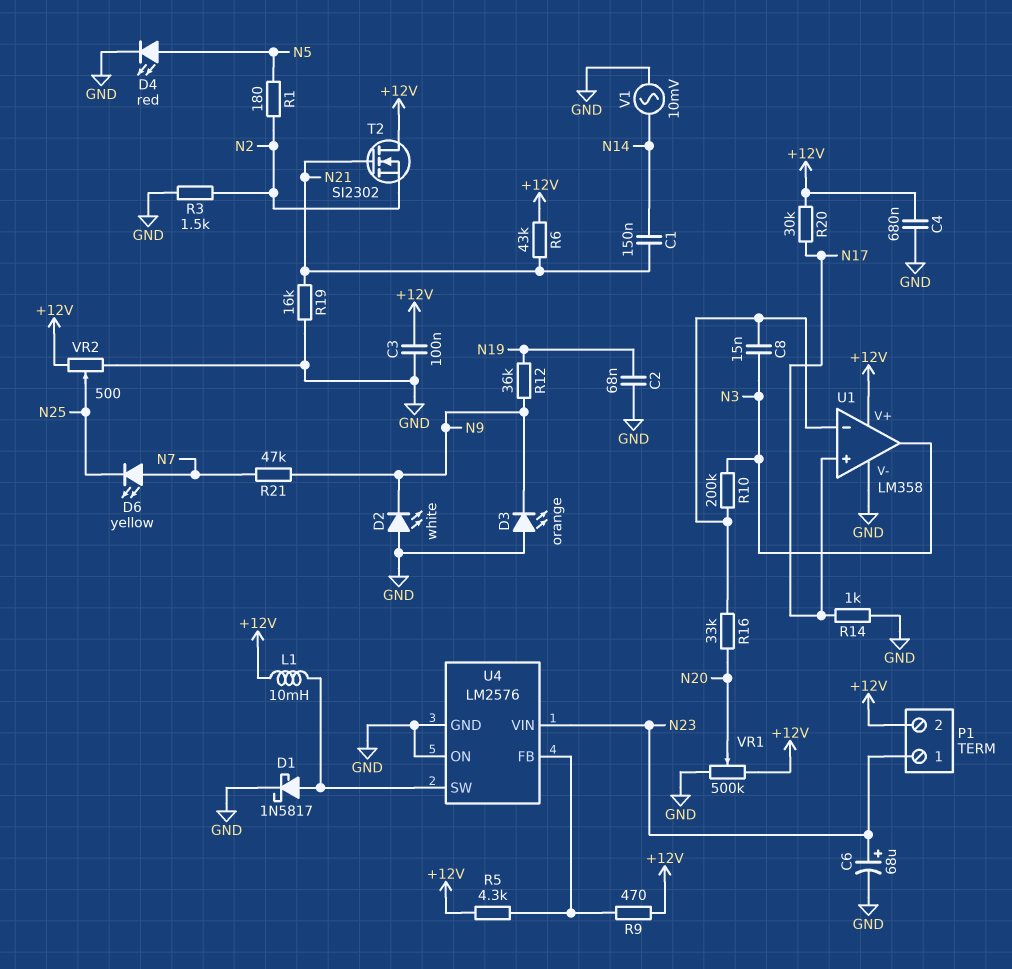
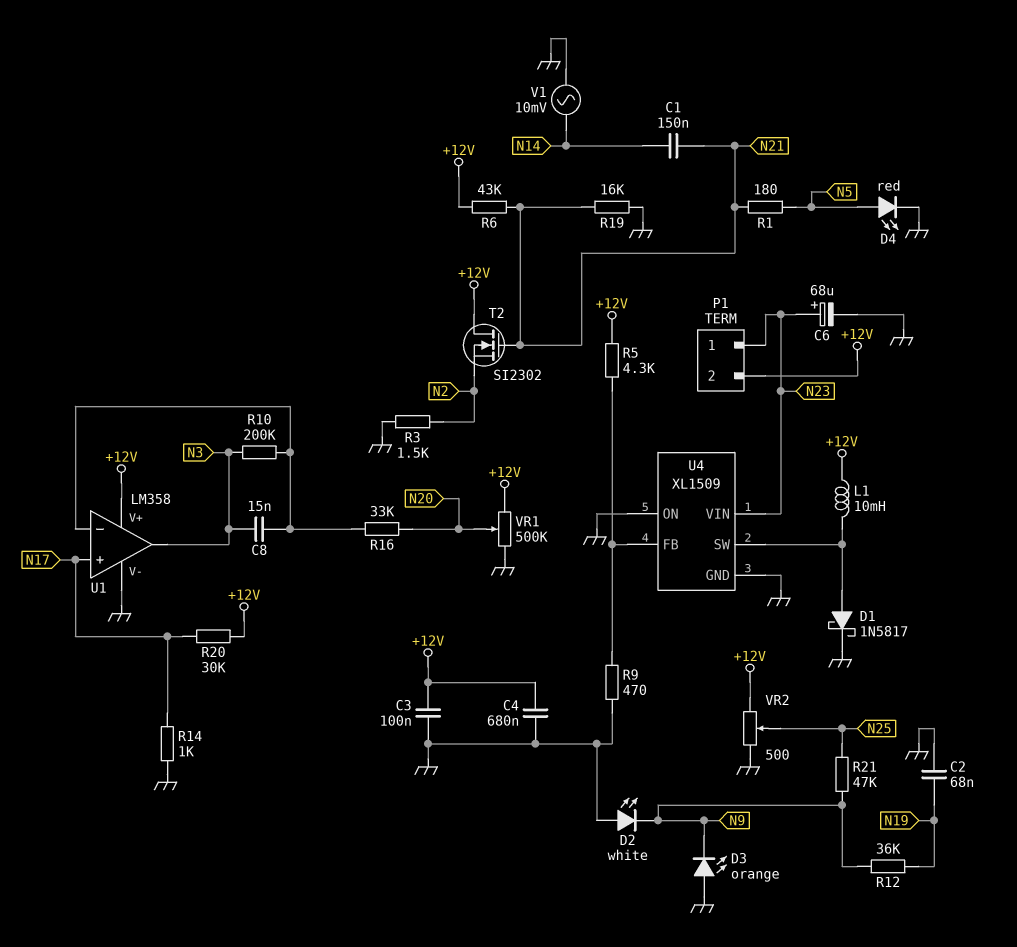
D6: LED yellow (A N7, K N25) -> none
R1: 180 (N2, N5) -> 180 (N5, N21)
R9: 470 (+12V, U4/FB) -> 470 (GND, U4/FB)
R21: 47k (N7, N9) -> 47k (N9, N25)
U4: LM2576 -> XL1509

